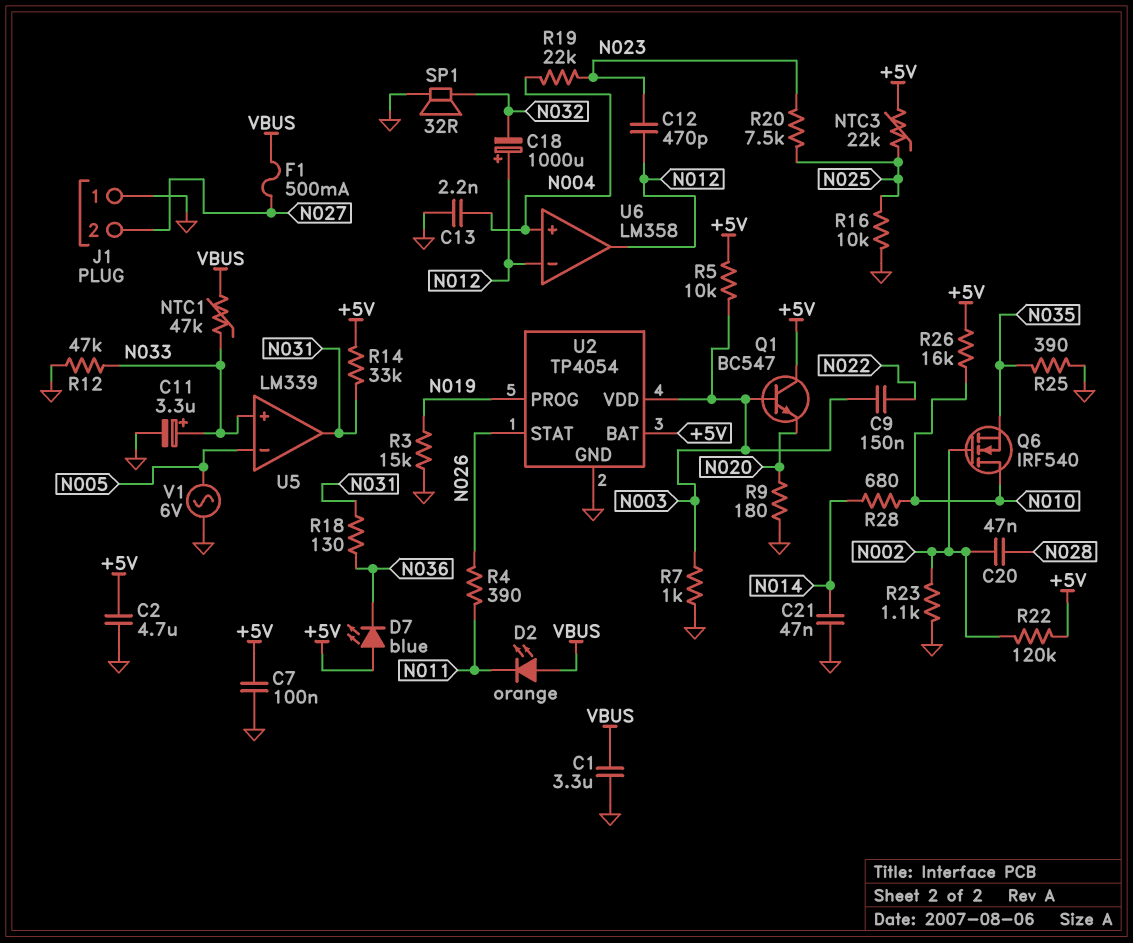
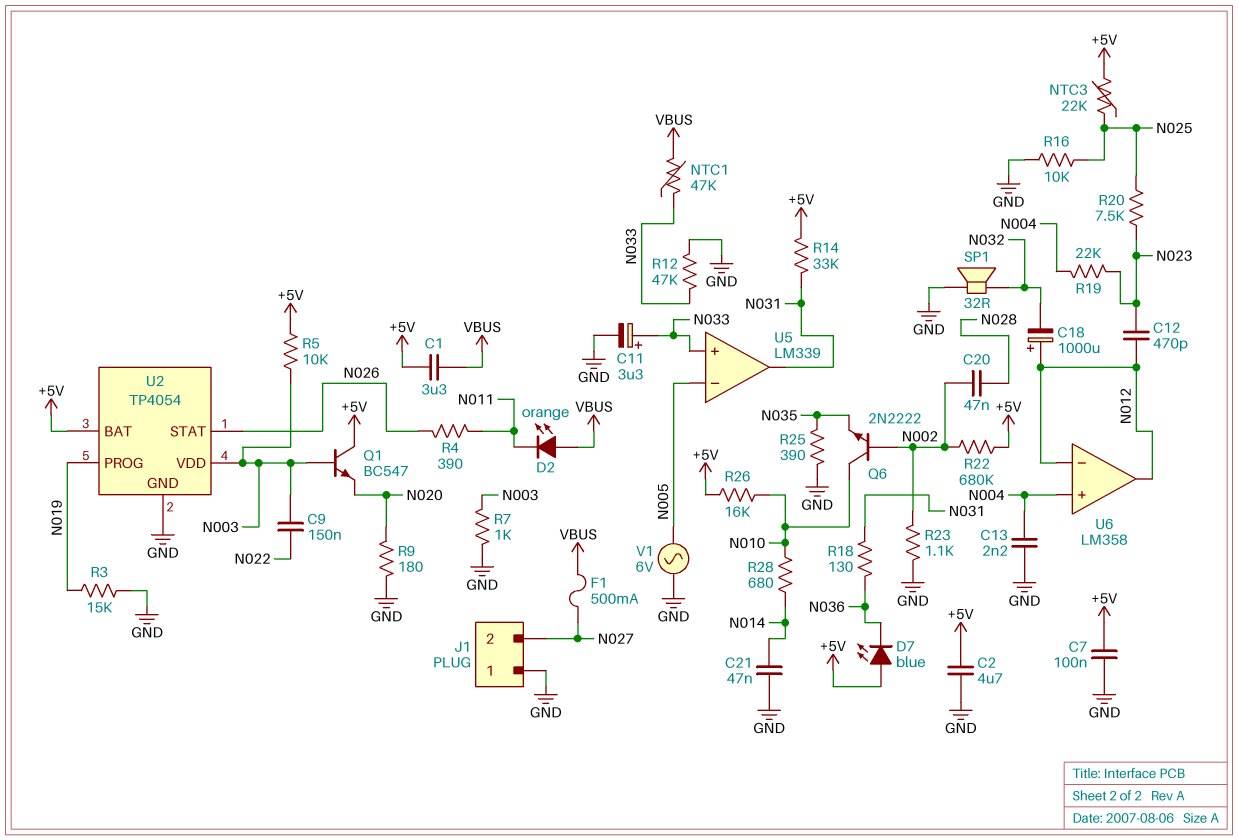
C1: 3.3uF (GND, VBUS) -> 3.3uF (+5V, VBUS)
Q6: NMOS IRF540 (G N002, D N010, S N035) -> NPN 2N2222 (B N002, C N010, E N035)
R22: 120k (+5V, N002) -> 680k (+5V, N002)

